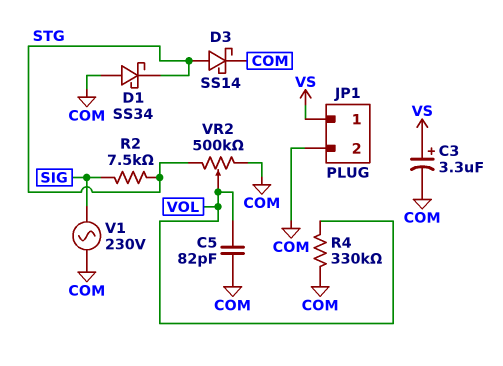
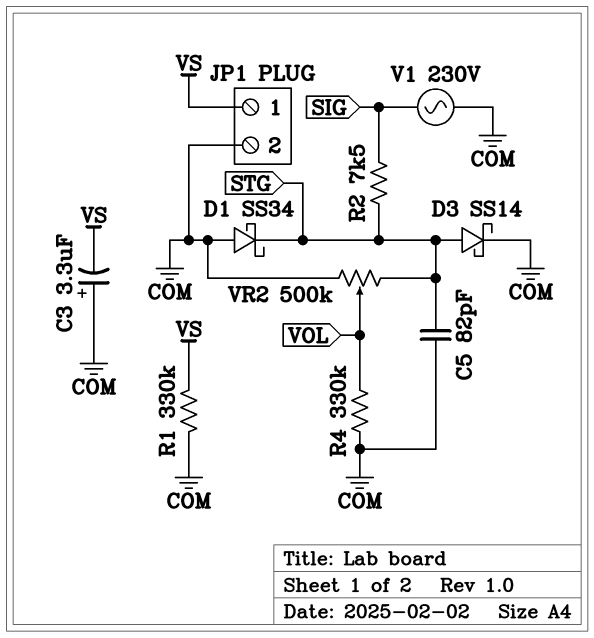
C3: 3.3uF (plus VS, minus COM) -> 3.3uF (plus COM, minus VS)
C5: 82pF (COM, VOL) -> 82pF (COM, STG)
R1: none -> 330k (COM, VS)

